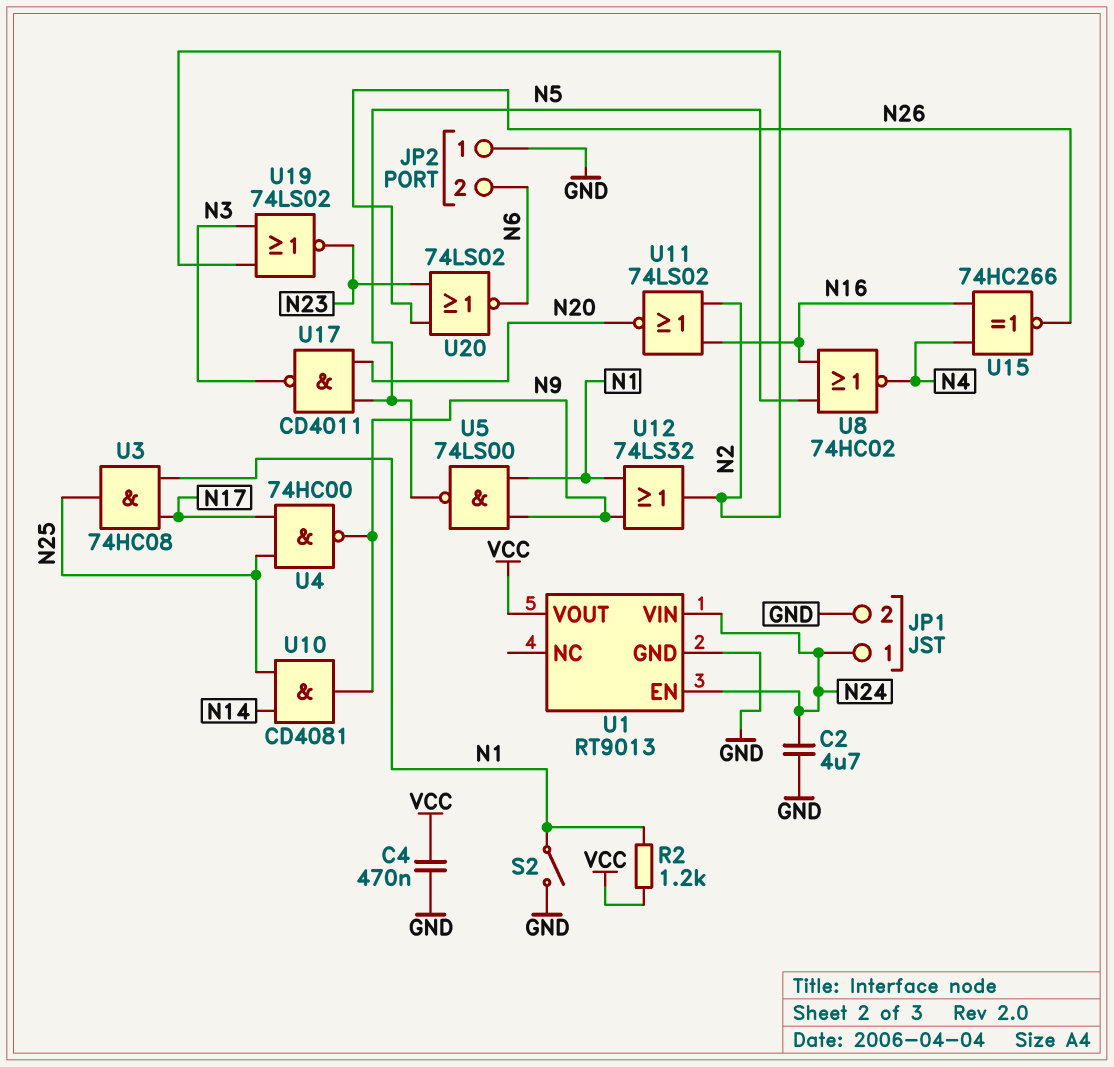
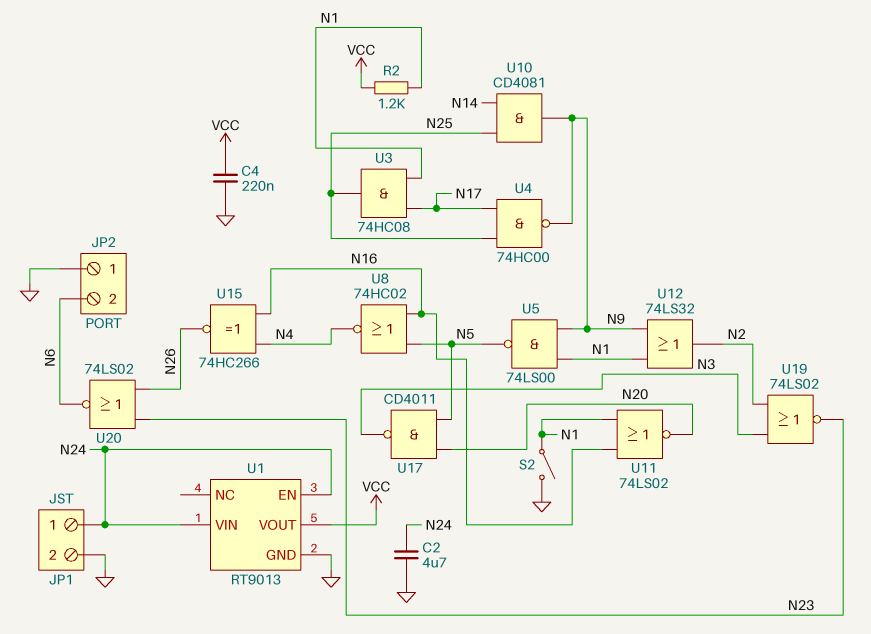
C4: 470nF (GND, VCC) -> 220nF (GND, VCC)
U11: NOR 74LS02 (in N2, in N16, out N20) -> NOR 74LS02 (in N1, in N16, out N20)

